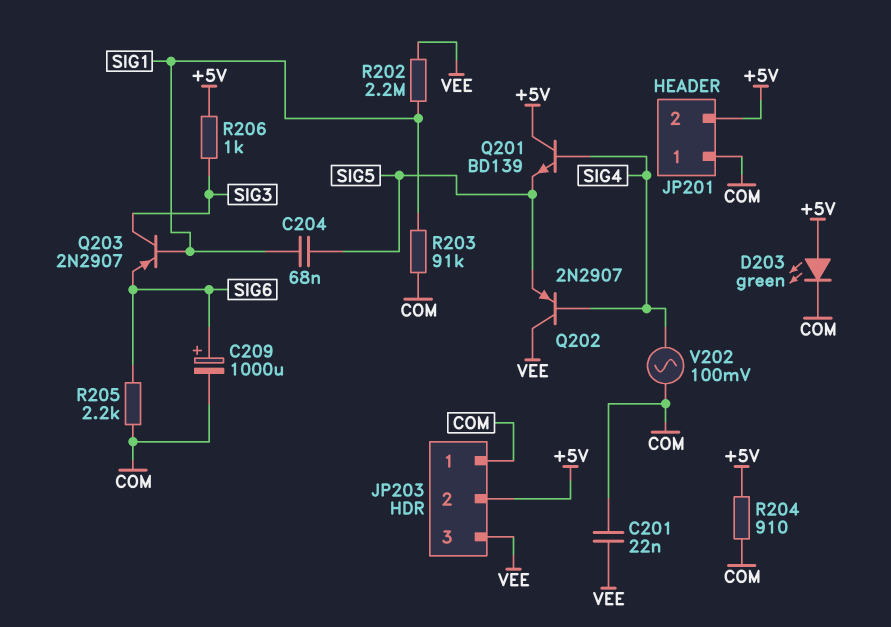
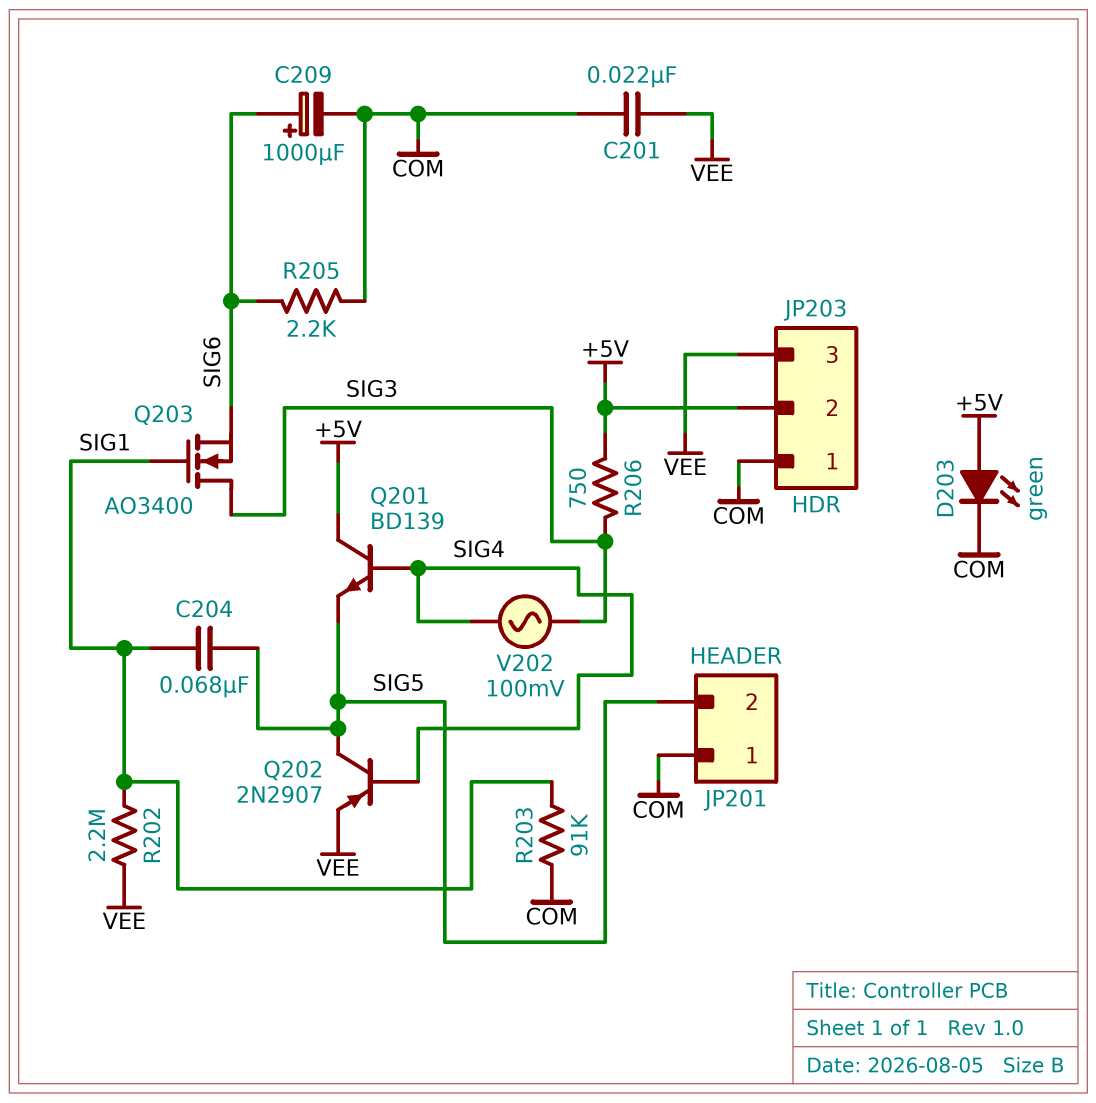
JP201 pin 2: +5V -> SIG5
Q202: PNP 2N2907 (B SIG4, C VEE, E SIG5) -> PNP 2N2907 (B SIG4, C SIG5, E VEE)
Q203: PNP 2N2907 (B SIG1, C SIG3, E SIG6) -> NMOS AO3400 (G SIG1, D SIG3, S SIG6)
R204: 910 (+5V, COM) -> none
R206: 1k (+5V, SIG3) -> 750 (+5V, SIG3)
V202: AC 100mV (COM, SIG4) -> AC 100mV (SIG3, SIG4)

